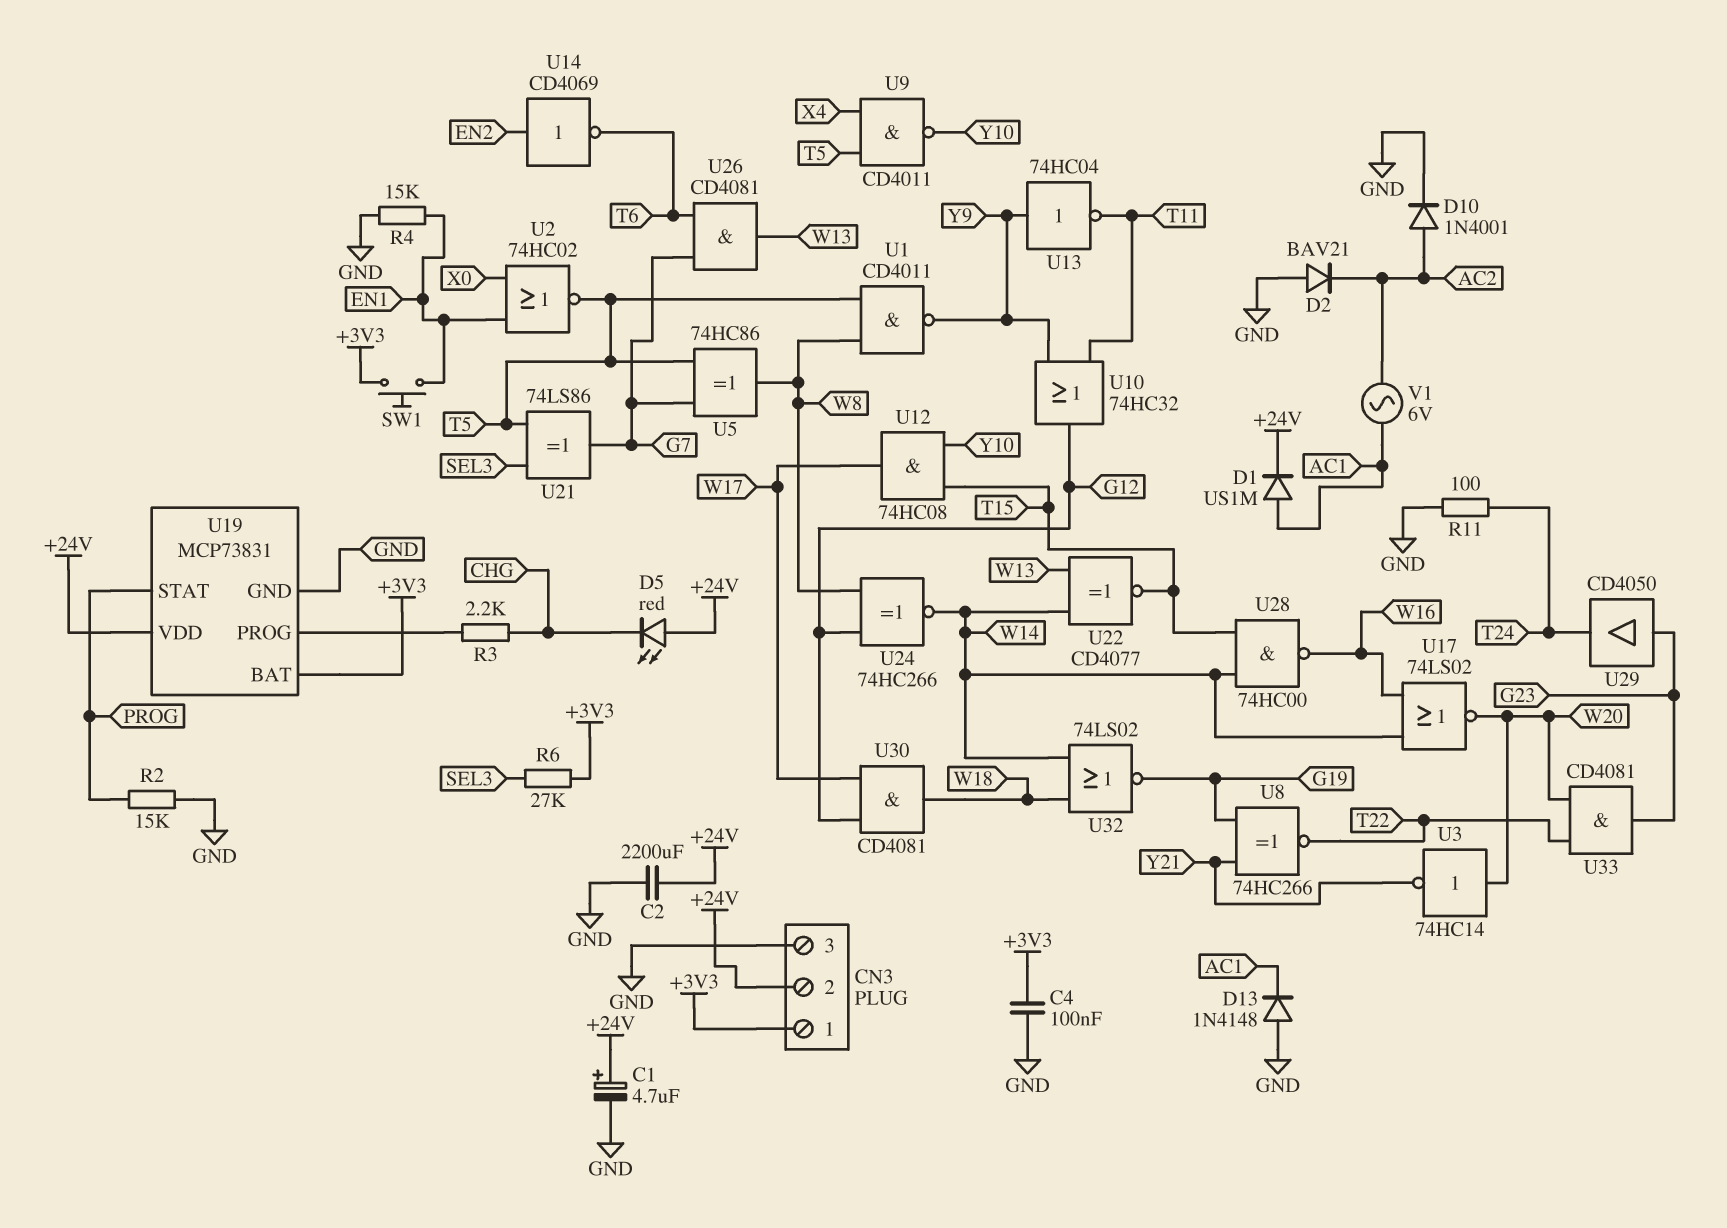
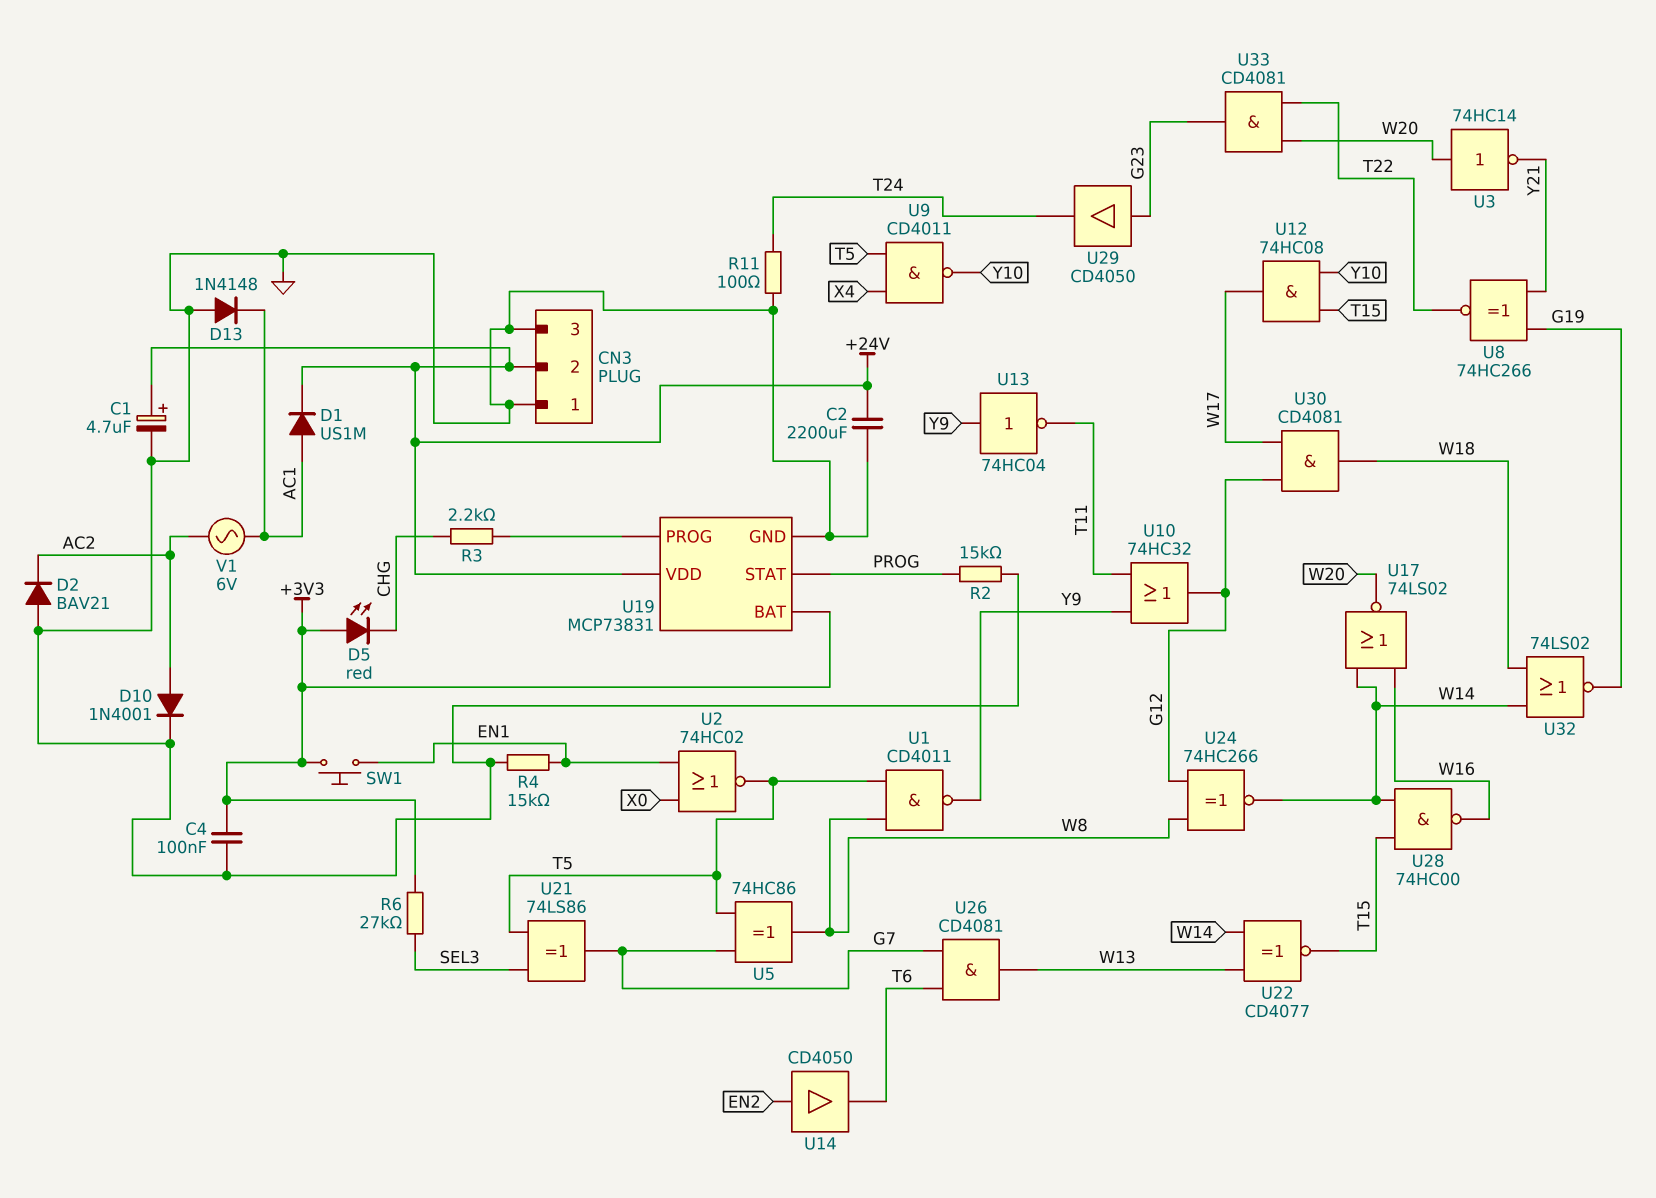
CN3 pin 1: +3V3 -> GND
D5: LED red (A +24V, K CHG) -> LED red (A +3V3, K CHG)
U14: NOT CD4069 (in EN2, out T6) -> buffer CD4050 (in EN2, out T6)

